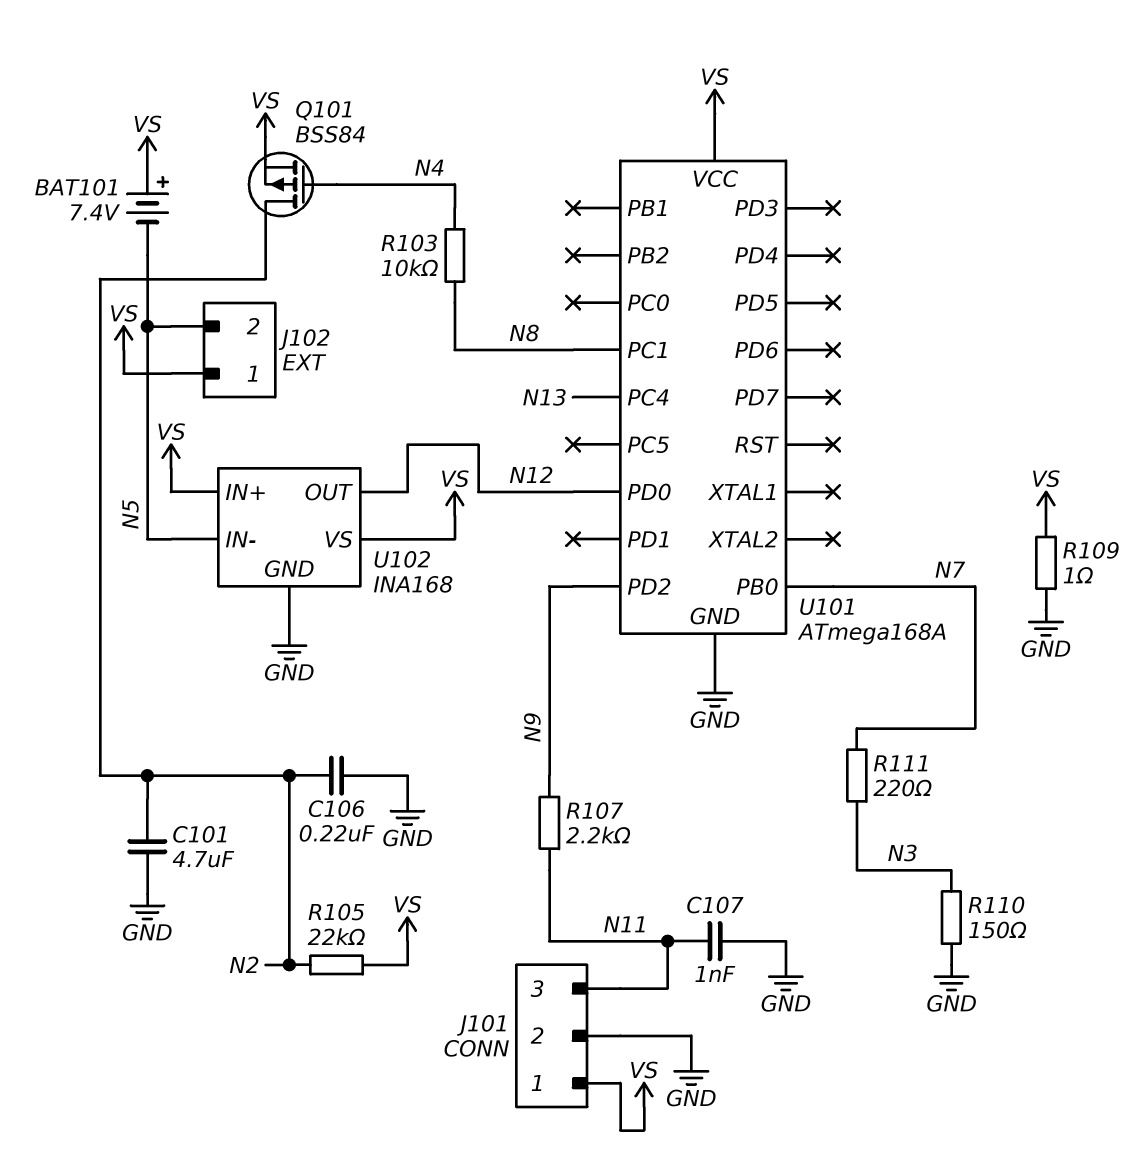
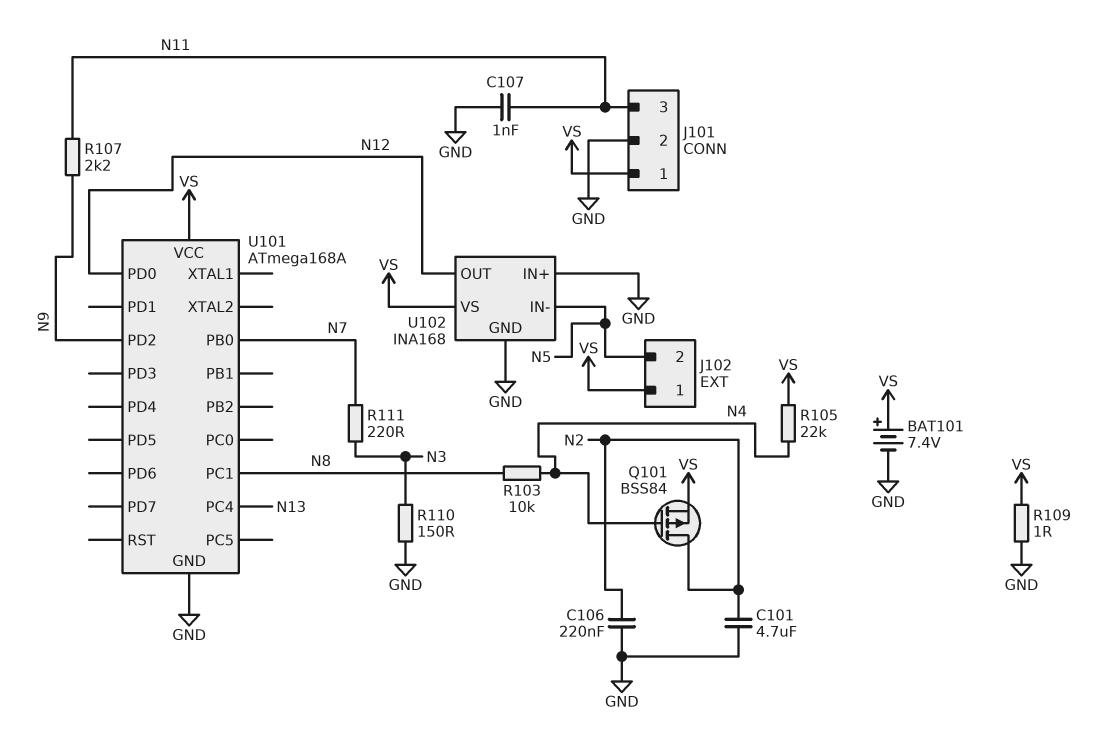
BAT101: 7.4V (plus VS, minus N5) -> 7.4V (plus VS, minus GND)
R105: 22k (N2, VS) -> 22k (N4, VS)
U102 pin IN+: VS -> GND

